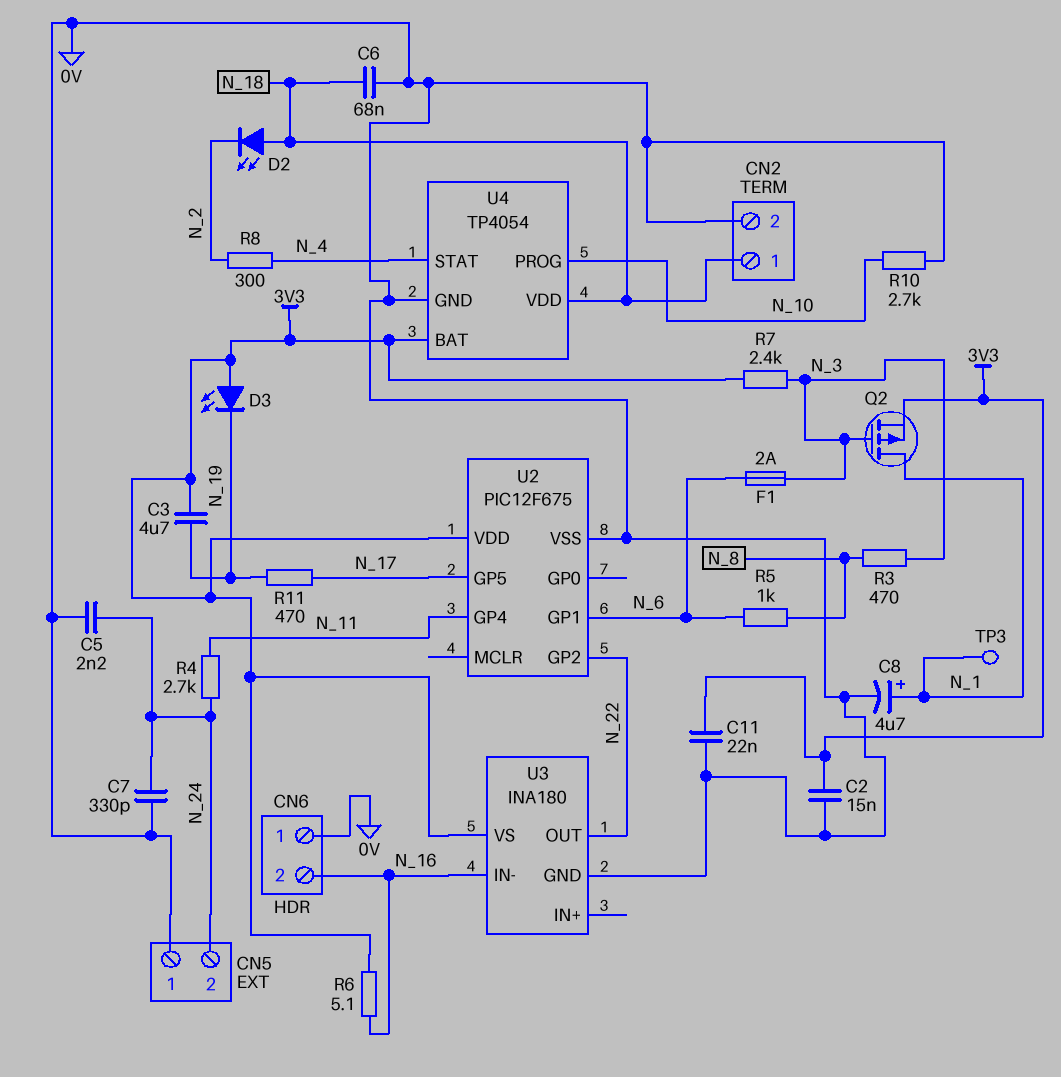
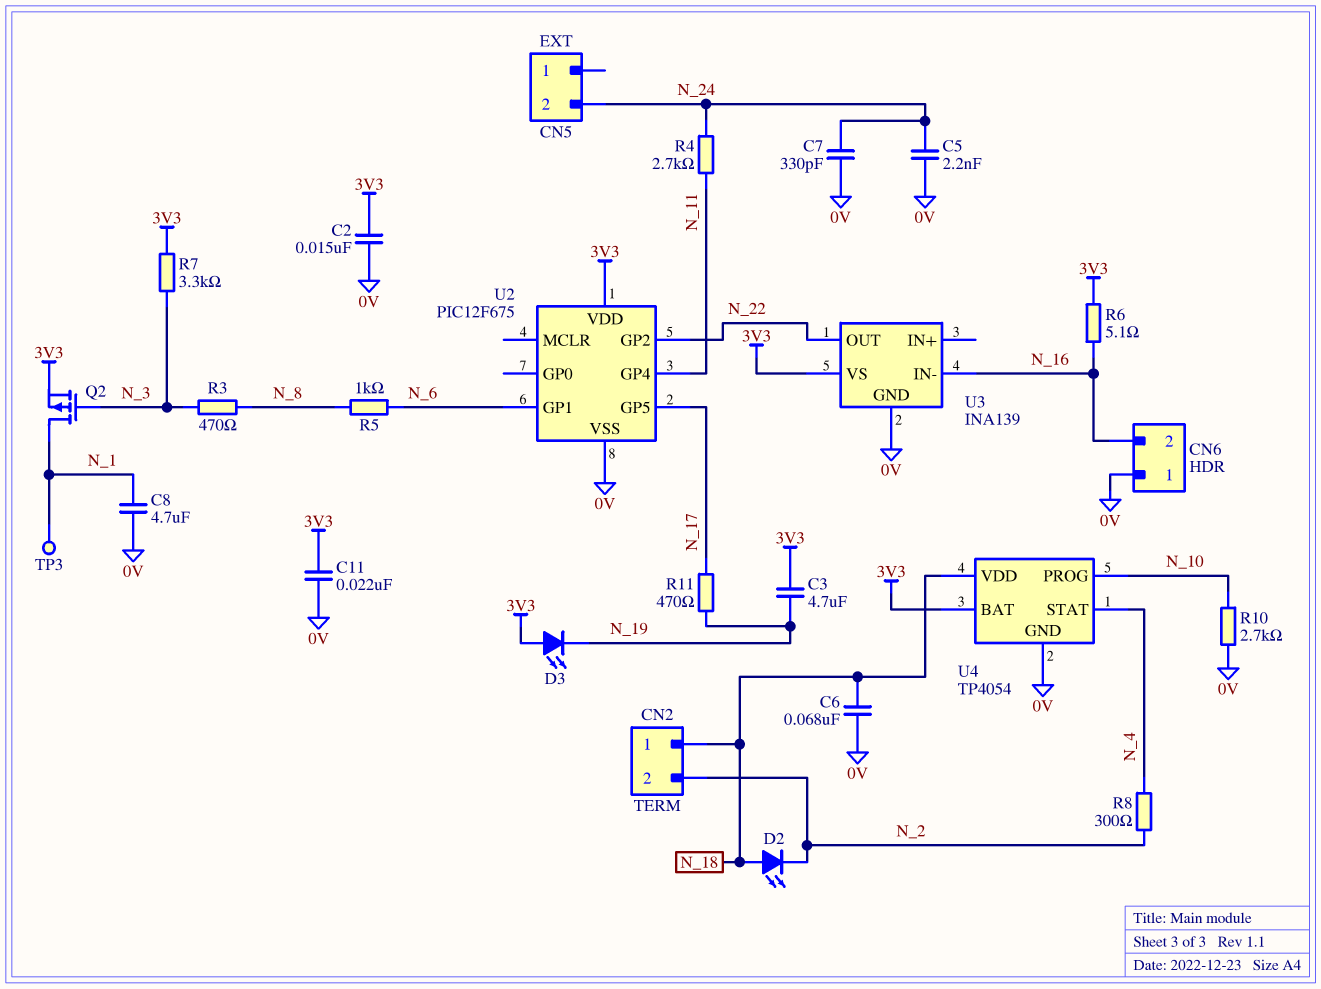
C8: 4.7uF (plus N_1, minus 0V) -> 4.7uF (0V, N_1)
CN2 pin 2: 0V -> N_2
CN5 pin 1: 0V -> none
F1: 2A (N_3, N_6) -> none
R7: 2.4k (3V3, N_3) -> 3.3k (3V3, N_3)
U3: INA180 -> INA139

